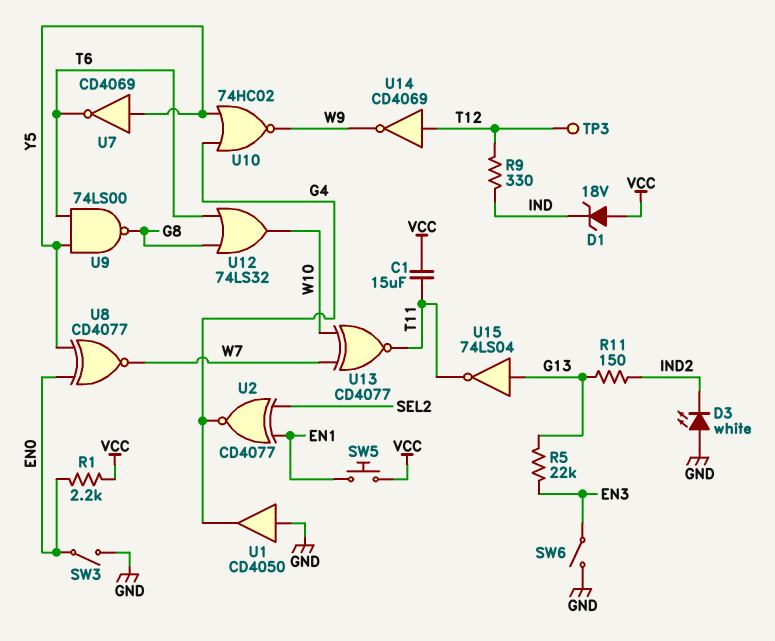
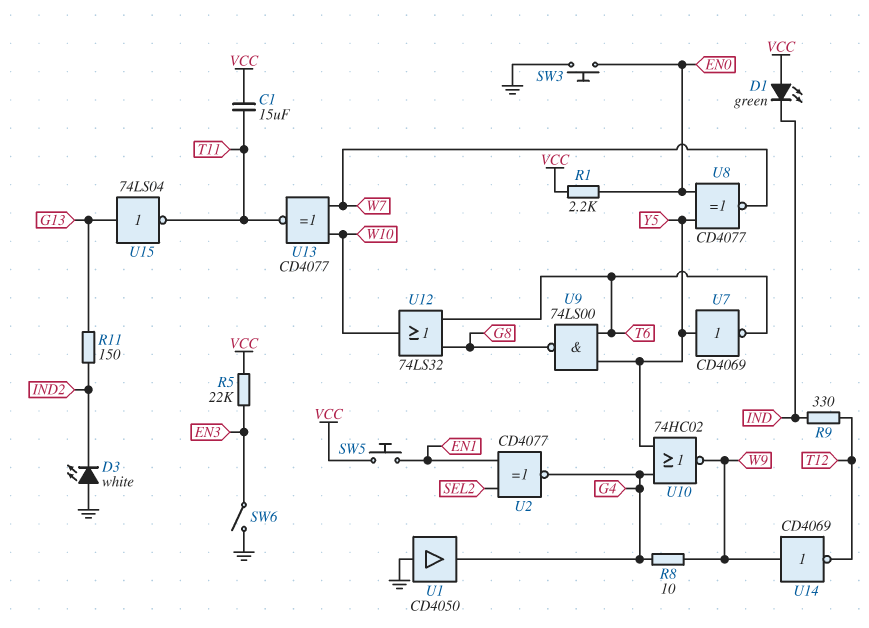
D1: zener 18V (A VCC, K IND) -> LED green (A VCC, K IND)
R5: 22k (EN3, G13) -> 22k (EN3, VCC)
R8: none -> 10 (G4, W9)
SW3: switch (EN0, GND) -> button (EN0, GND)
TP3: test point (T12) -> none
U14: NOT CD4069 (in T12, out W9) -> NOT CD4069 (in W9, out T12)

